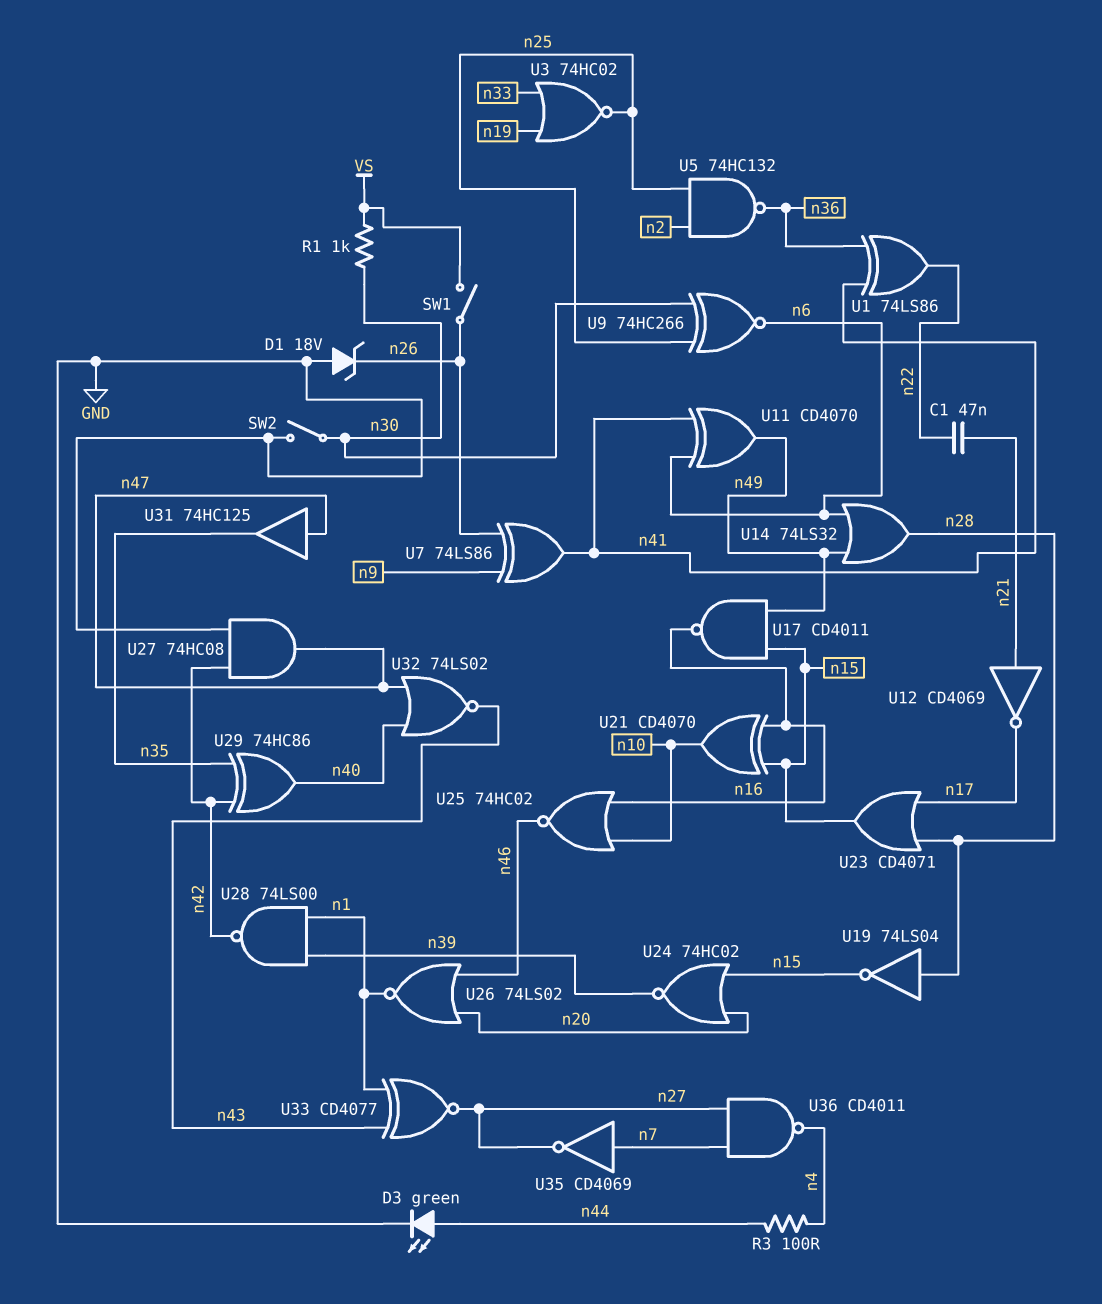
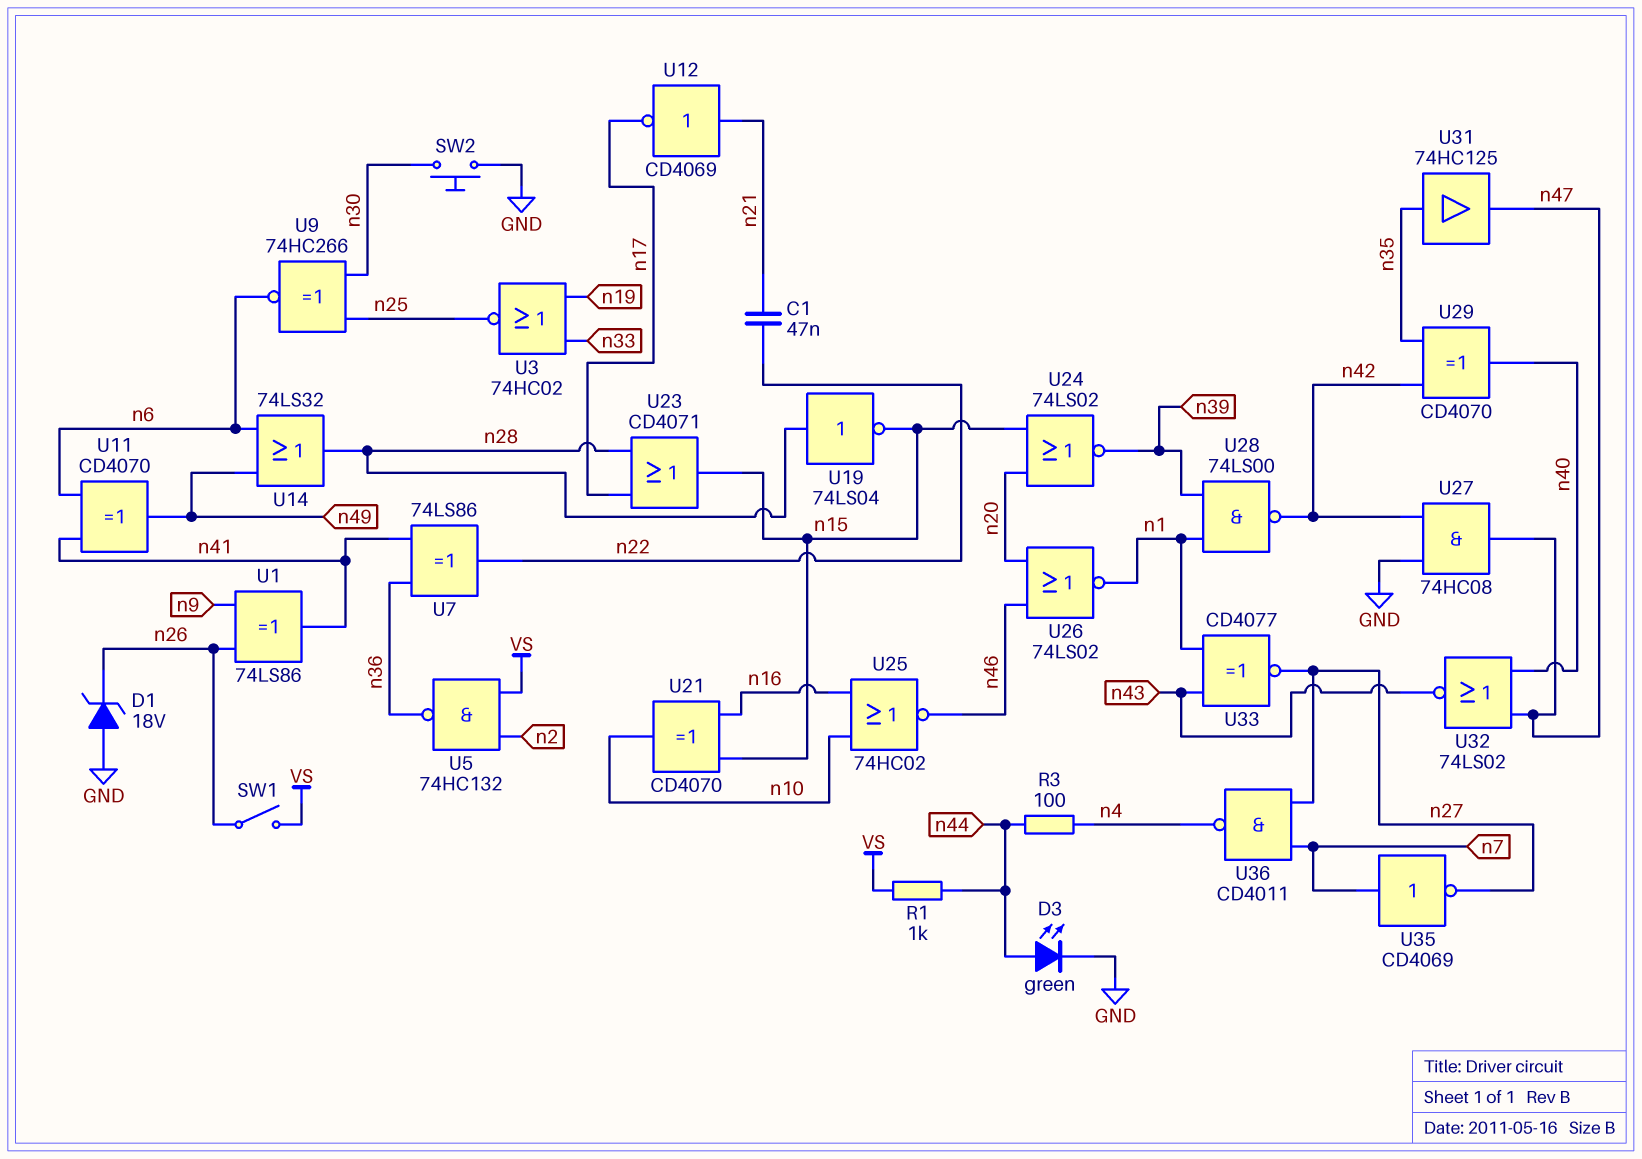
R1: 1k (VS, n30) -> 1k (VS, n44)
SW2: switch (GND, n30) -> button (GND, n30)
U1: XOR 74LS86 (in n36, in n41, out n22) -> XOR 74LS86 (in n9, in n26, out n41)
U5: NAND 74HC132 (in n2, in n25, out n36) -> NAND 74HC132 (in VS, in n2, out n36)
U7: XOR 74LS86 (in n9, in n26, out n41) -> XOR 74LS86 (in n36, in n41, out n22)
U17: NAND CD4011 (in n15, in n49, out n16) -> none
U24: NOR 74HC02 (in n15, in n20, out n39) -> NOR 74LS02 (in n15, in n20, out n39)
U29: XOR 74HC86 (in n35, in n42, out n40) -> XOR CD4070 (in n35, in n42, out n40)
U31: buffer 74HC125 (in n47, out n35) -> buffer 74HC125 (in n35, out n47)

